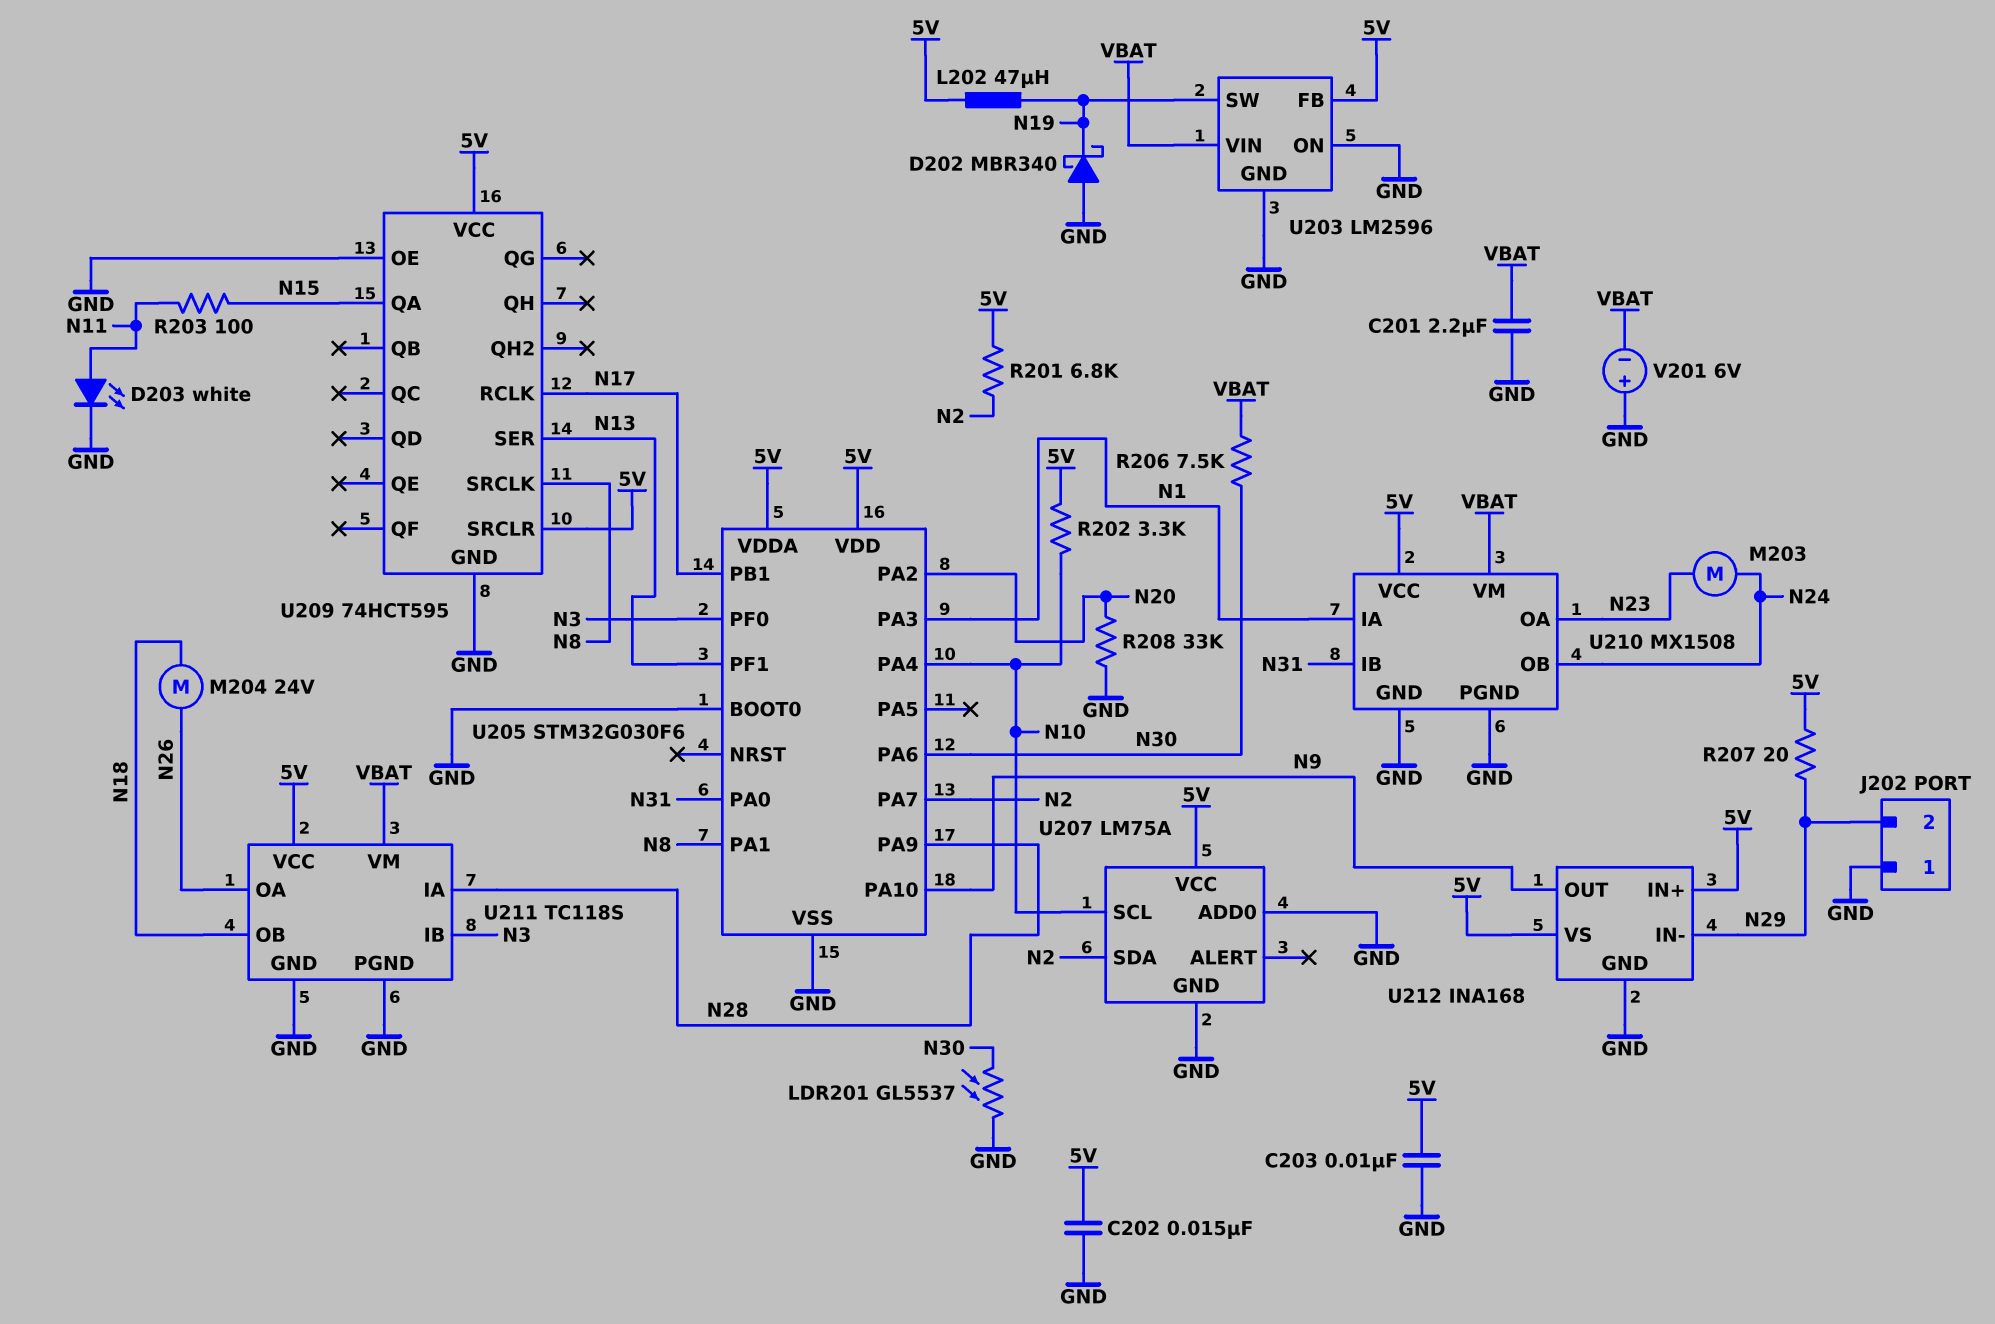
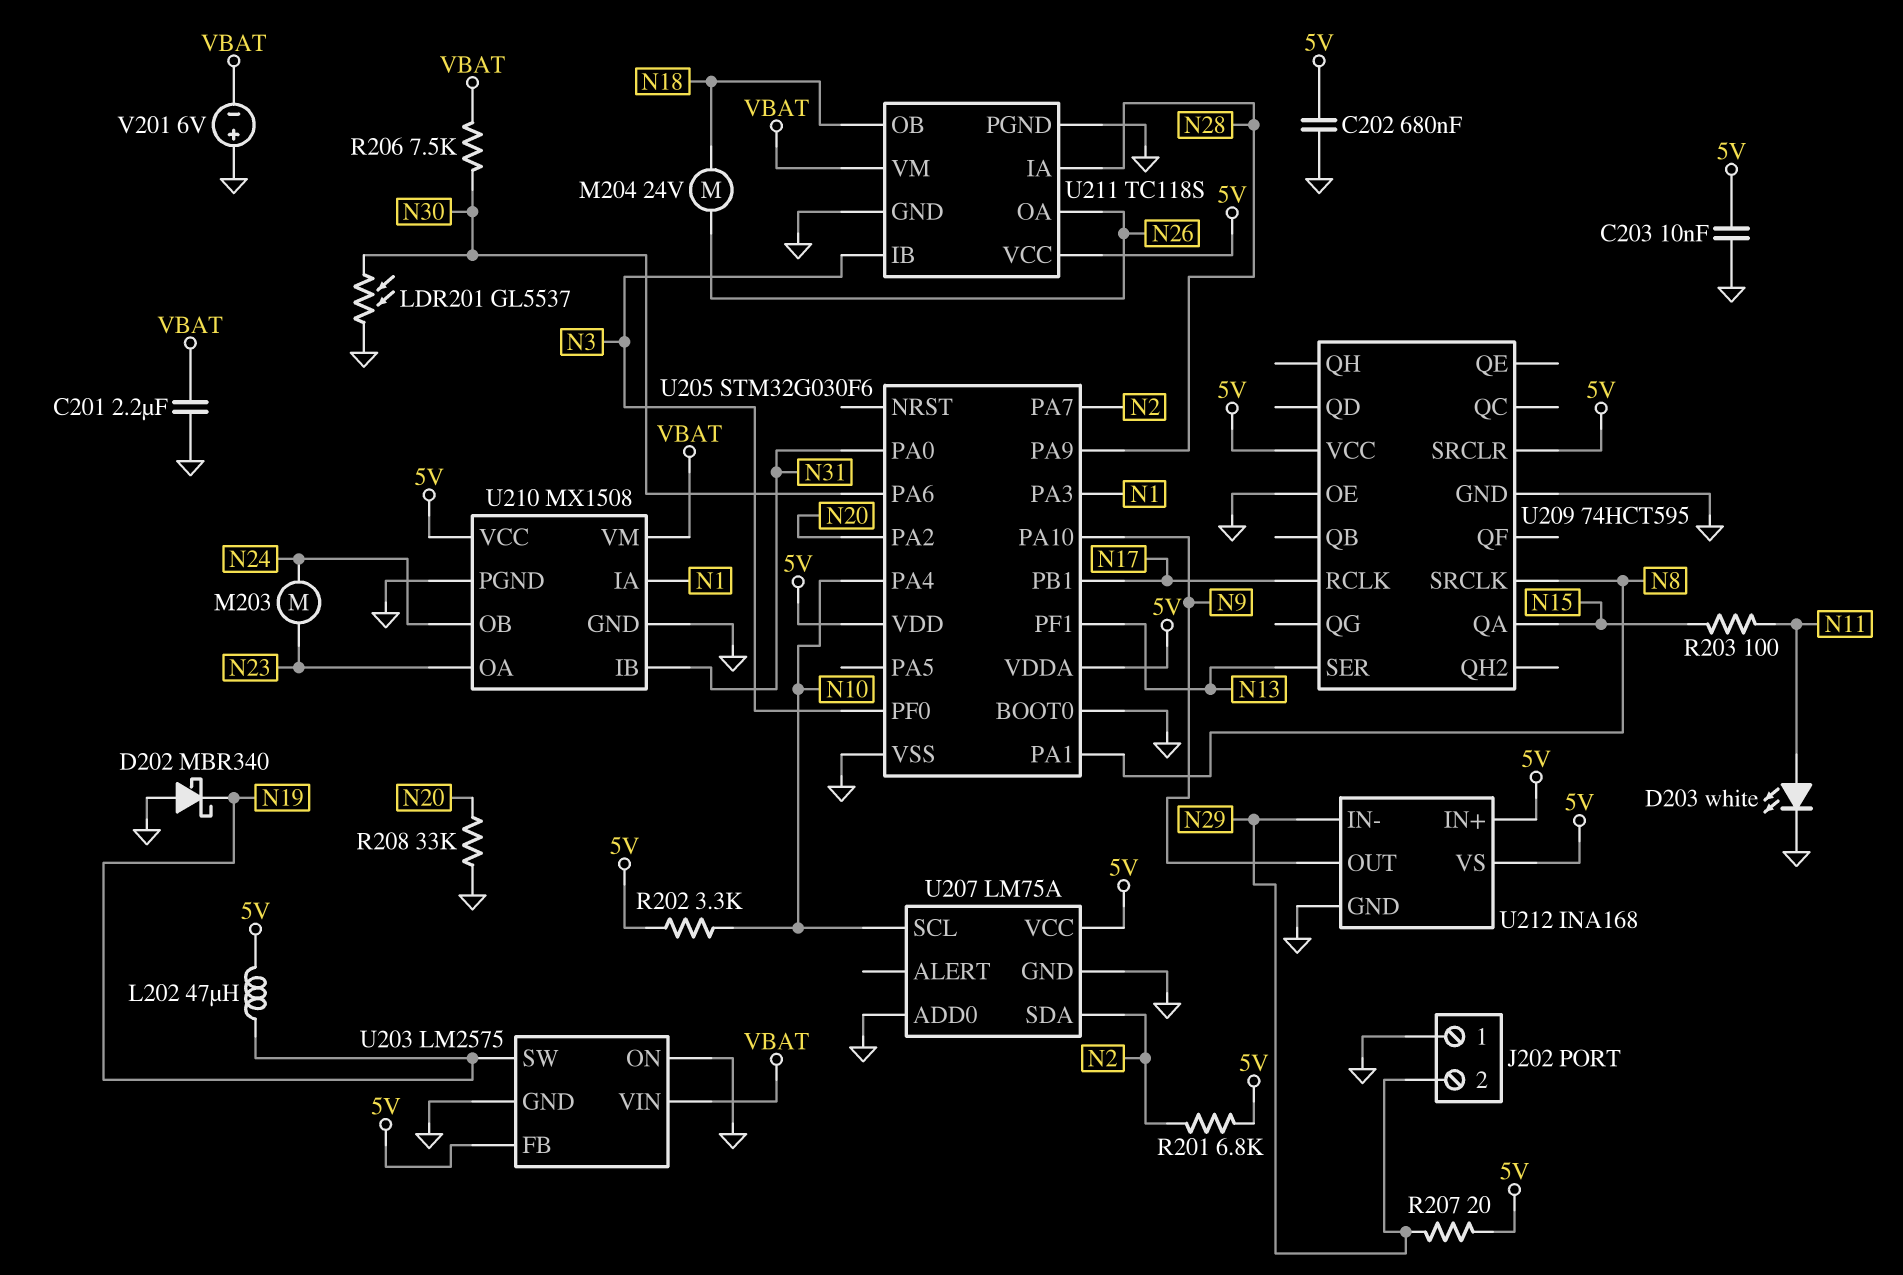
C202: 15nF (5V, GND) -> 680nF (5V, GND)
U203: LM2596 -> LM2575

